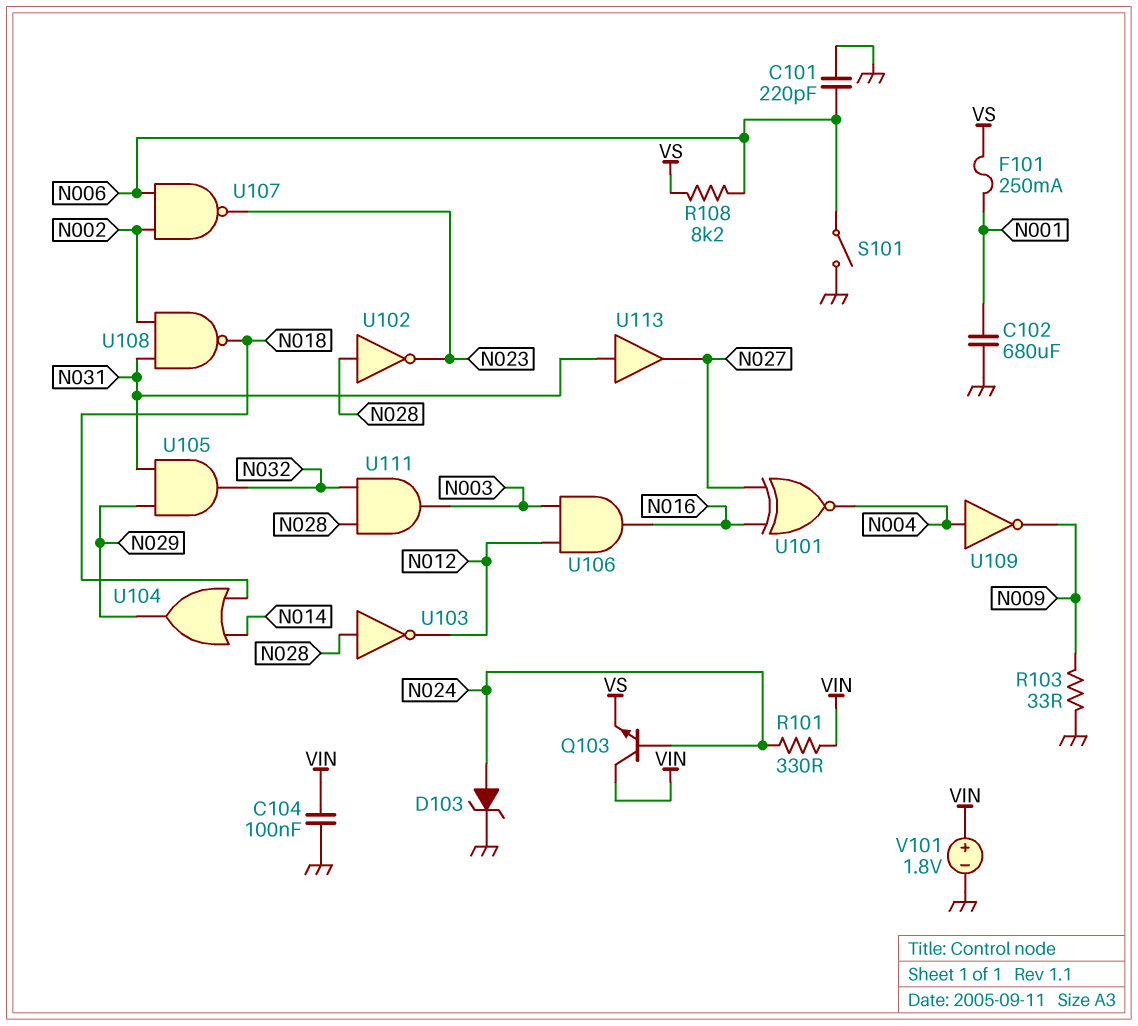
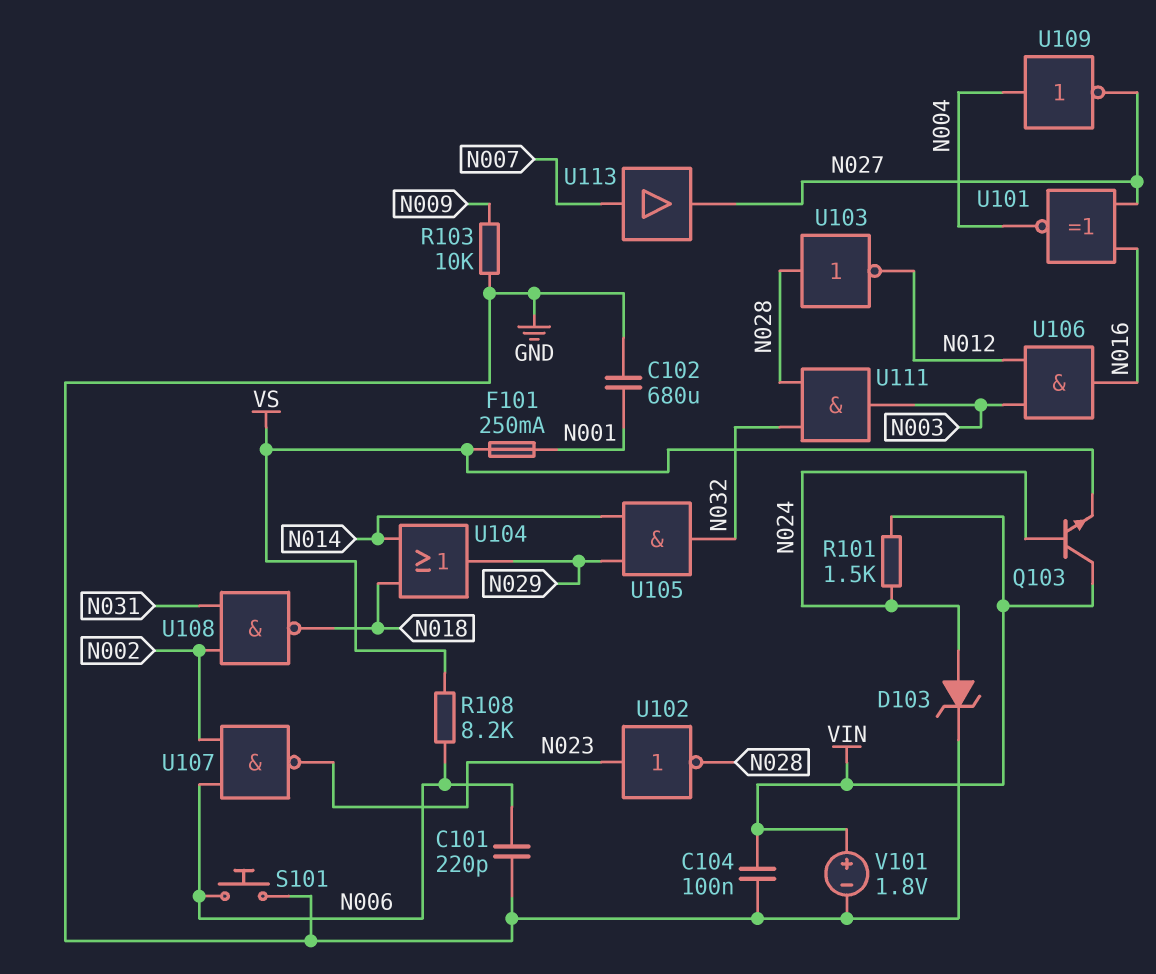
R101: 330 (N024, VIN) -> 1.5k (N024, VIN)
R103: 33 (GND, N009) -> 10k (GND, N009)
S101: switch (GND, N006) -> button (GND, N006)
U102: NOT (in N028, out N023) -> NOT (in N023, out N028)
U105: AND (in N029, in N031, out N032) -> AND (in N014, in N029, out N032)
U109: NOT (in N004, out N009) -> NOT (in N004, out N027)
U113: buffer (in N031, out N027) -> buffer (in N007, out N027)

